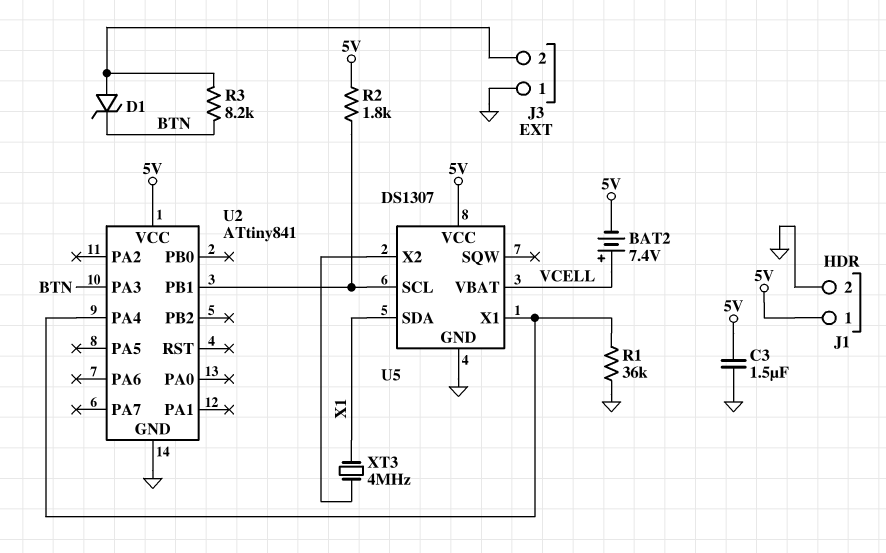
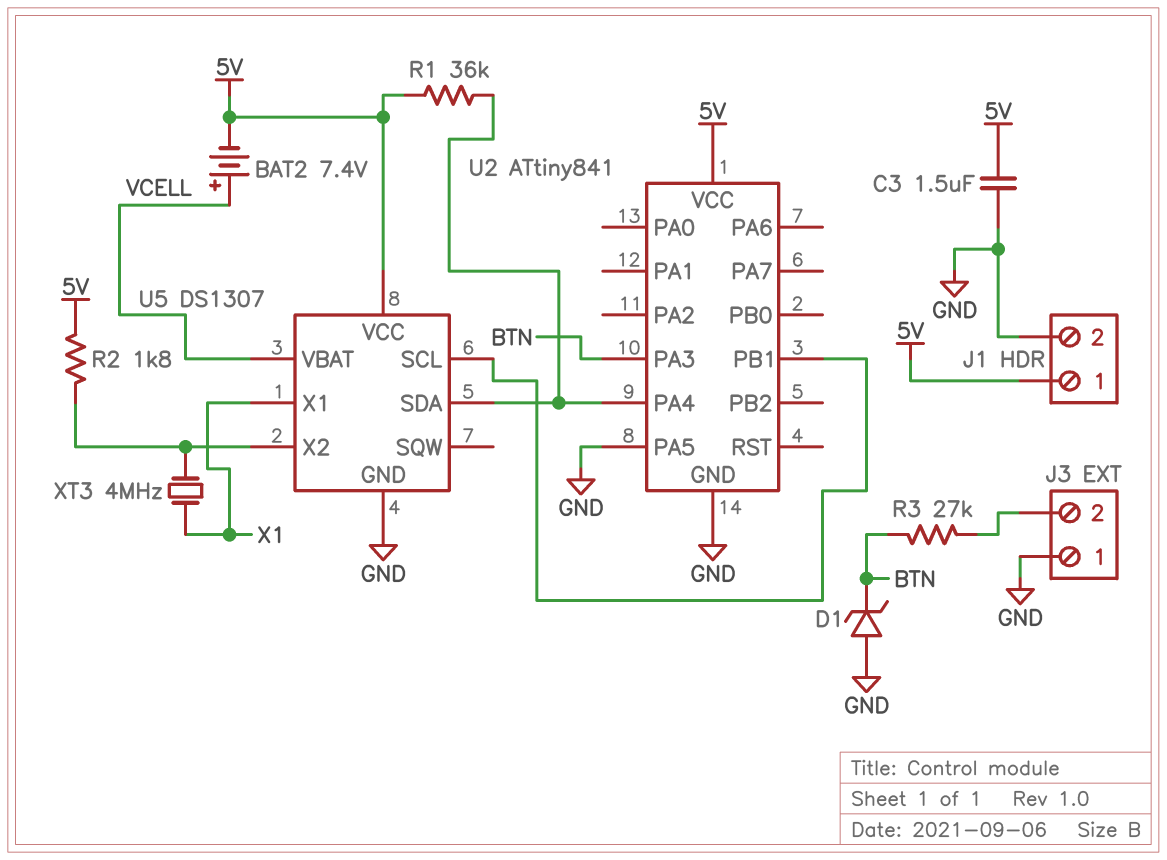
D1: zener (A J3/2, K BTN) -> zener (A GND, K BTN)
R1: 36k (GND, U2/PA4) -> 36k (5V, U2/PA4)
R2: 1.8k (5V, U2/PB1) -> 1.8k (5V, U5/X2)
R3: 8.2k (BTN, J3/2) -> 27k (BTN, J3/2)
U2 pin PA5: none -> GND
U5 pin SDA: X1 -> U2/PA4
U5 pin X1: U2/PA4 -> X1

